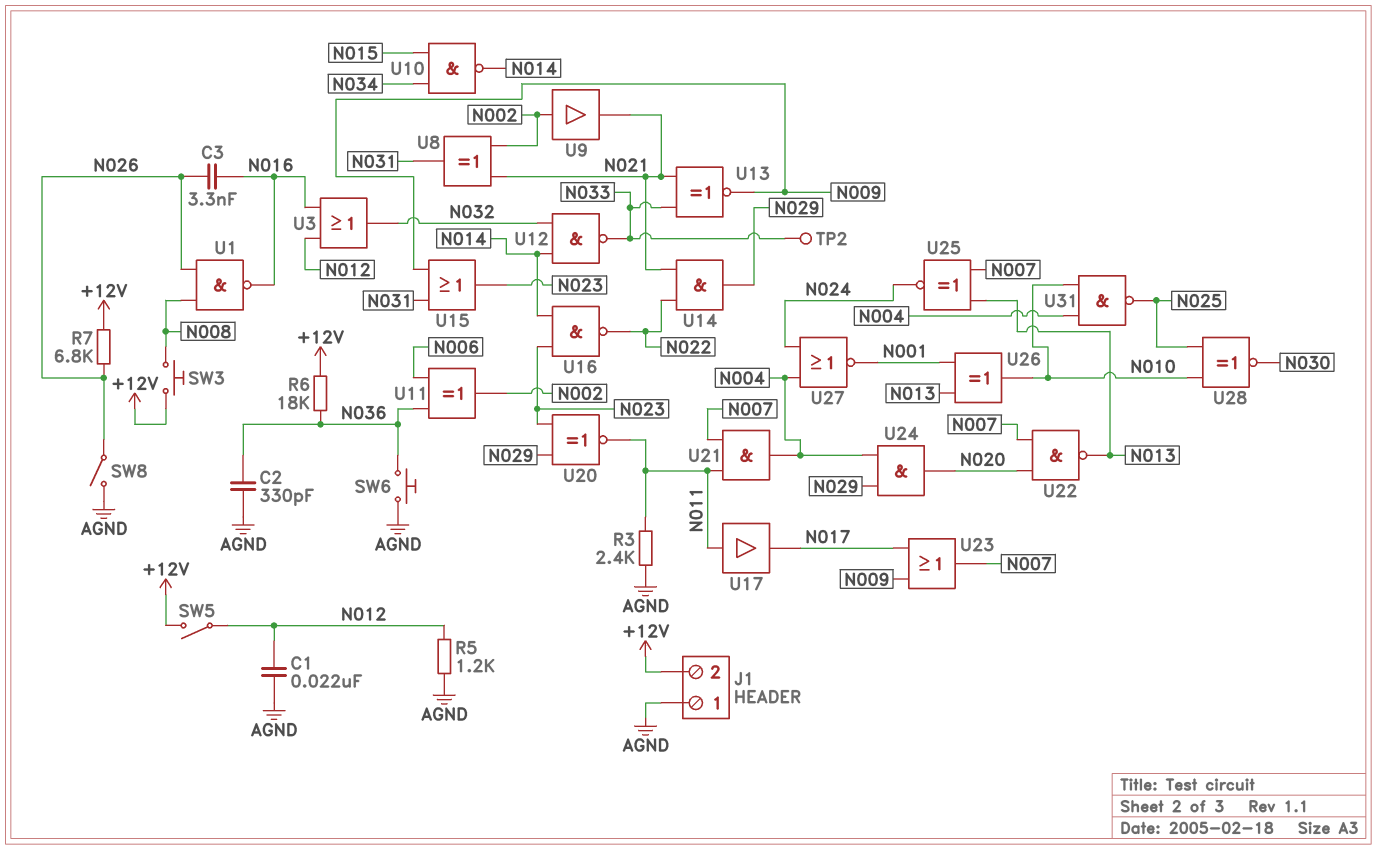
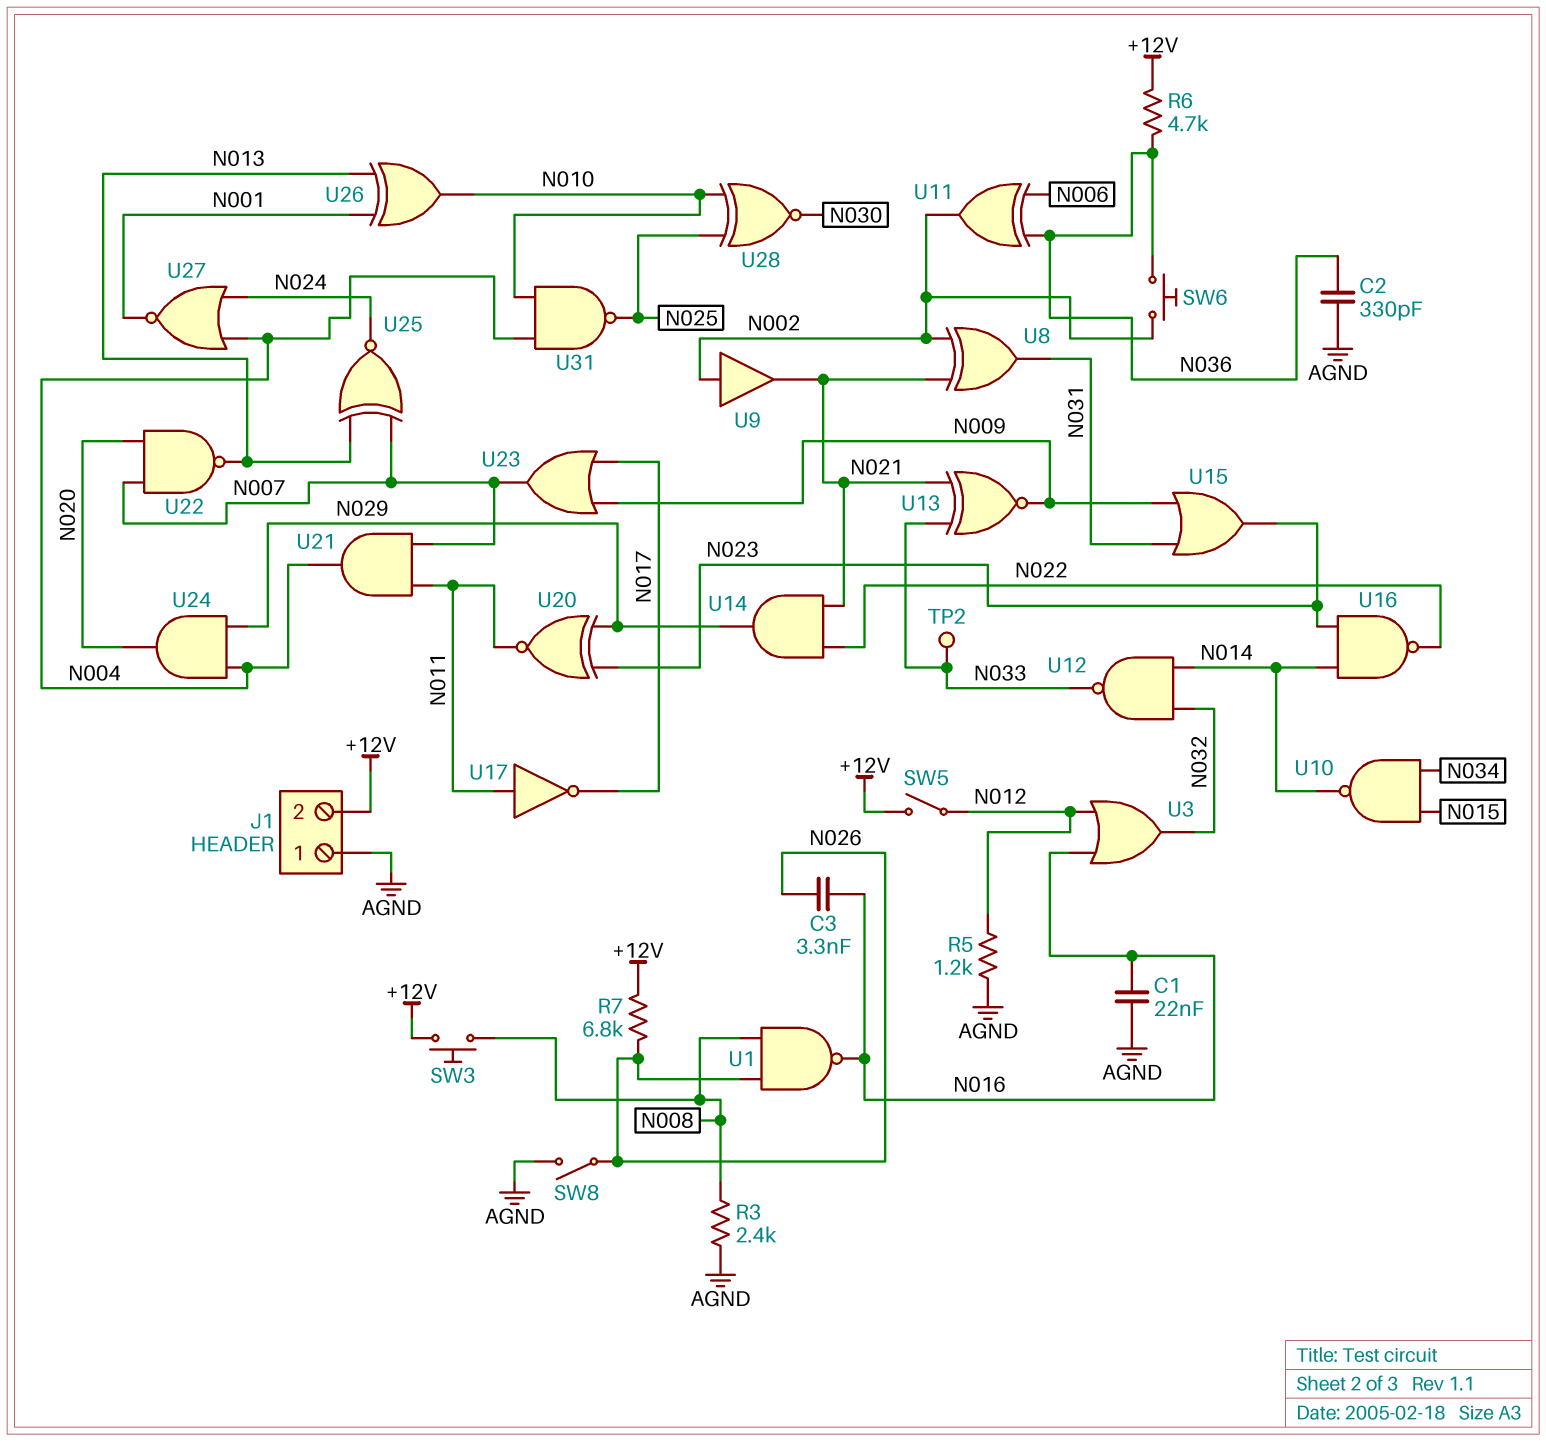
C1: 22nF (AGND, N012) -> 22nF (AGND, N016)
R3: 2.4k (AGND, N011) -> 2.4k (AGND, N008)
R6: 18k (+12V, N036) -> 4.7k (+12V, N036)
SW6: button (AGND, N036) -> button (N002, N036)
U17: buffer (in N011, out N017) -> NOT (in N011, out N017)

